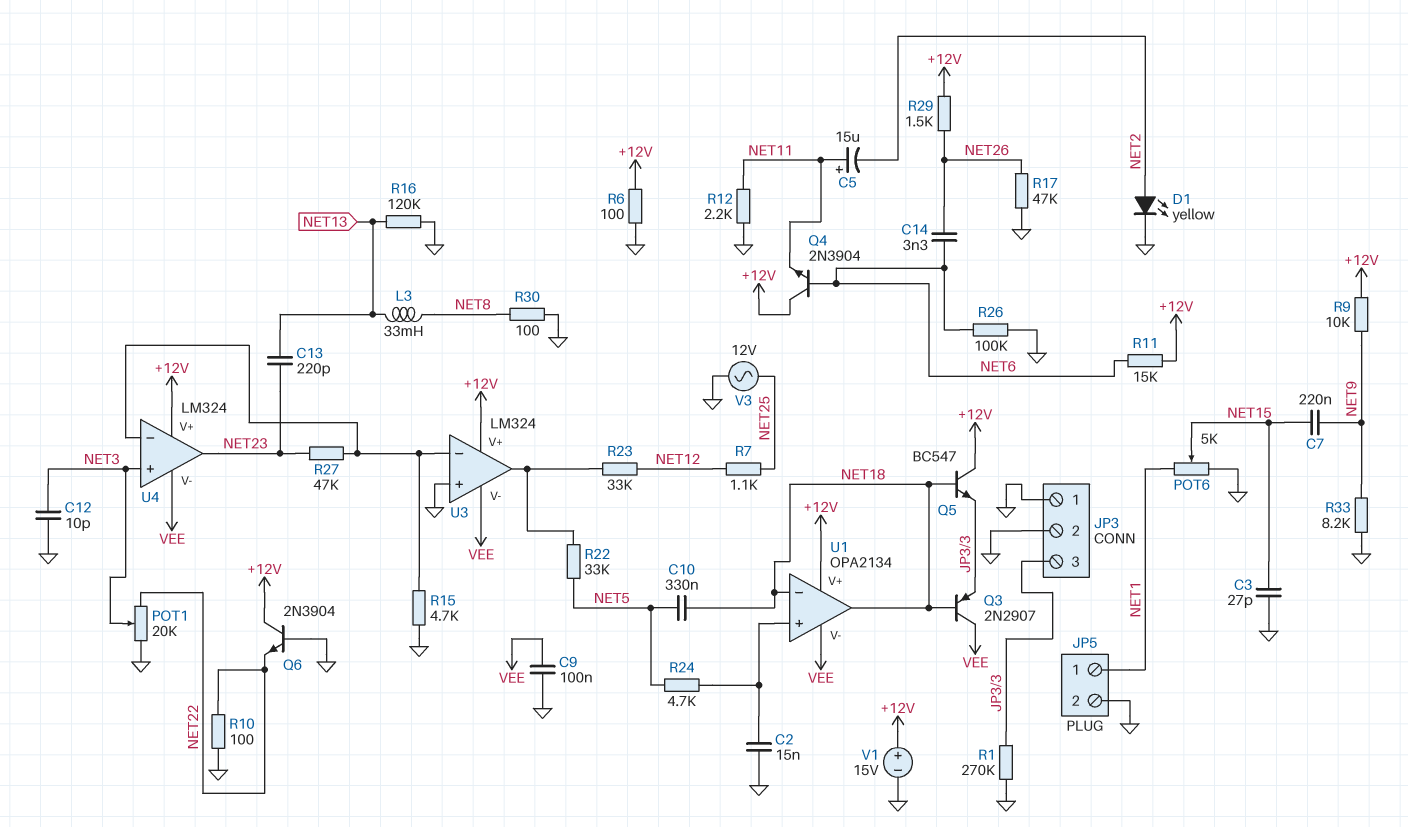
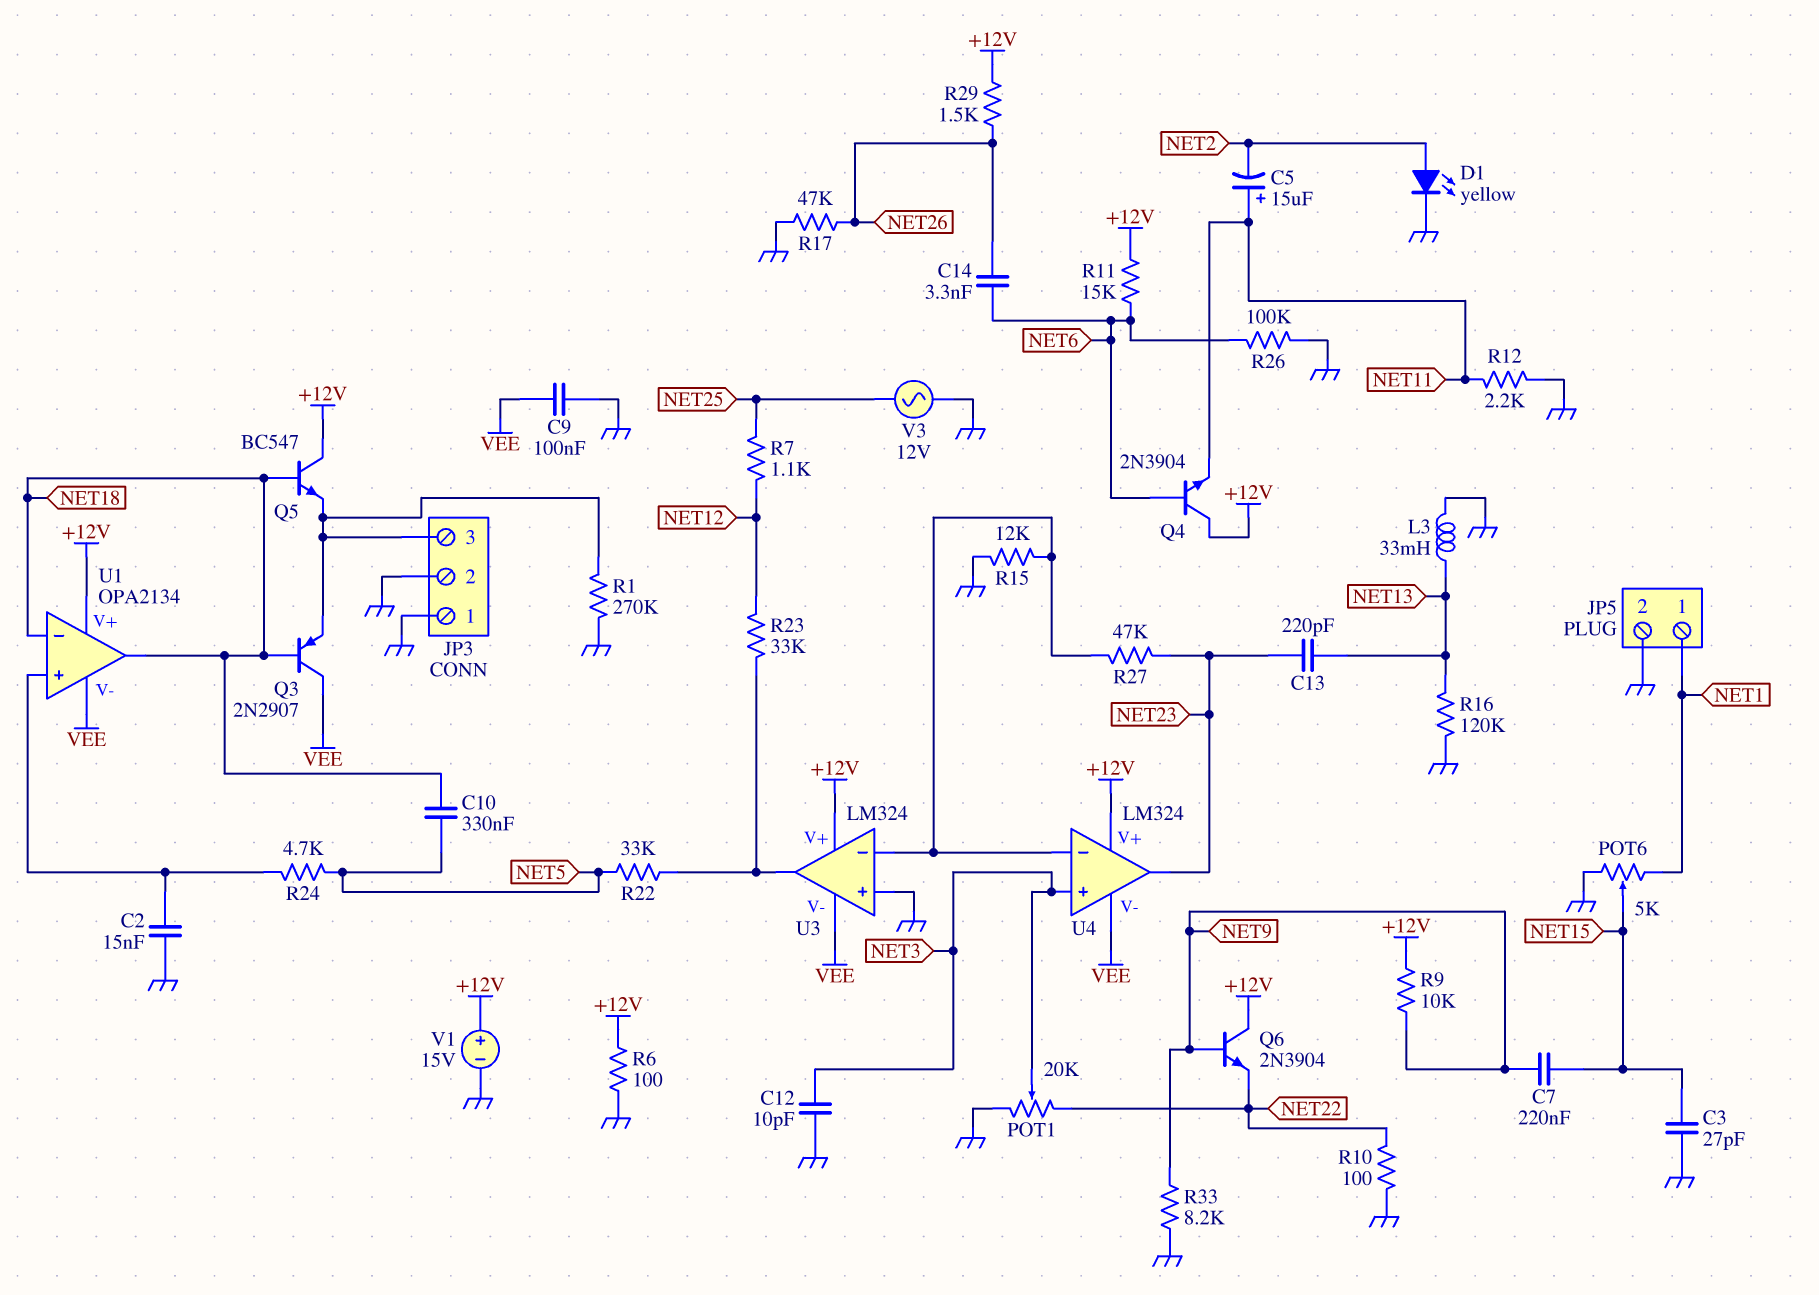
L3: 33mH (NET8, NET13) -> 33mH (GND, NET13)
Q6: NPN 2N3904 (B GND, C +12V, E NET22) -> NPN 2N3904 (B NET9, C +12V, E NET22)
R15: 4.7k (GND, U3/in-) -> 12k (GND, U3/in-)
R30: 100 (GND, NET8) -> none

